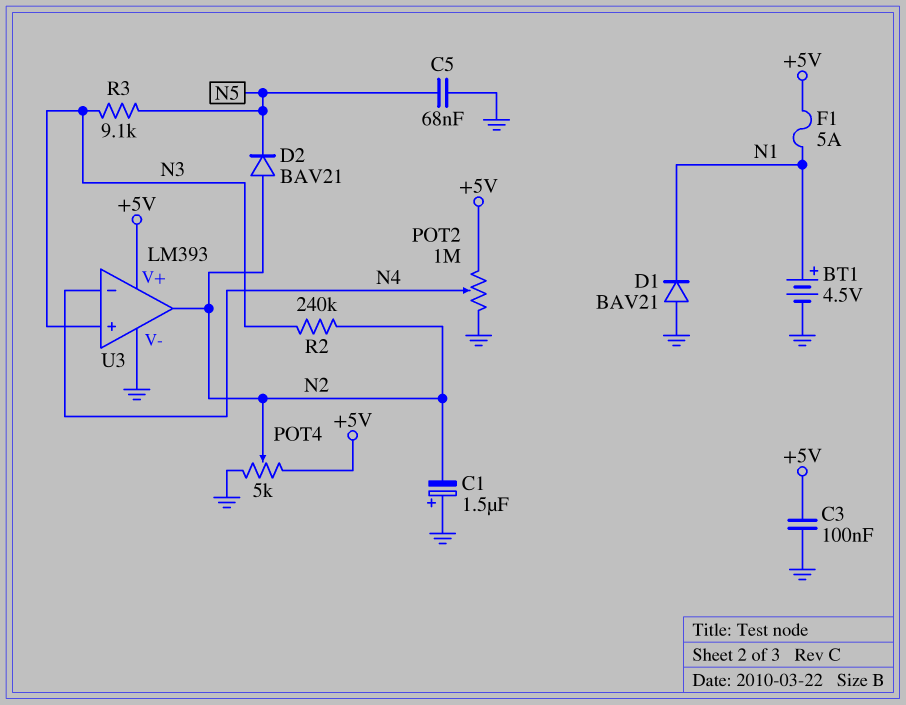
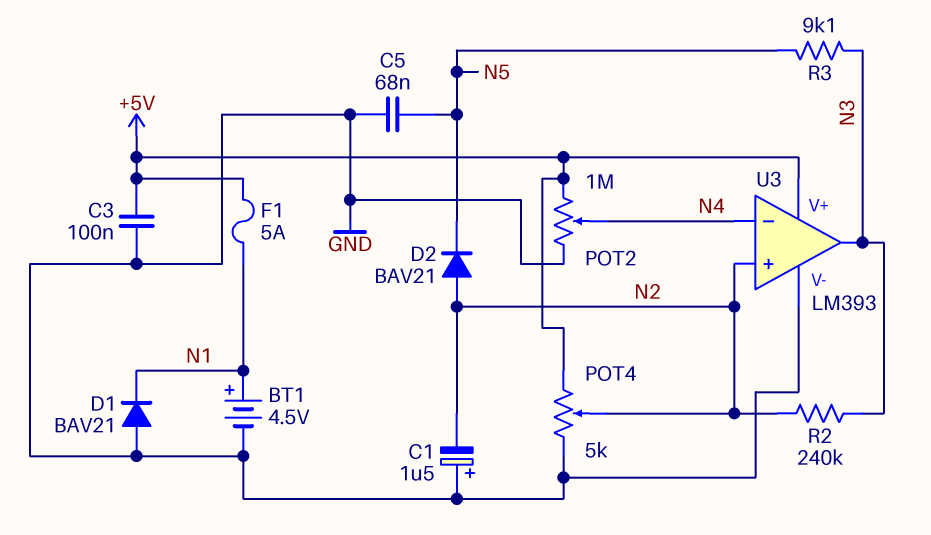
U3 pin in+: N3 -> N2
U3 pin out: N2 -> N3

